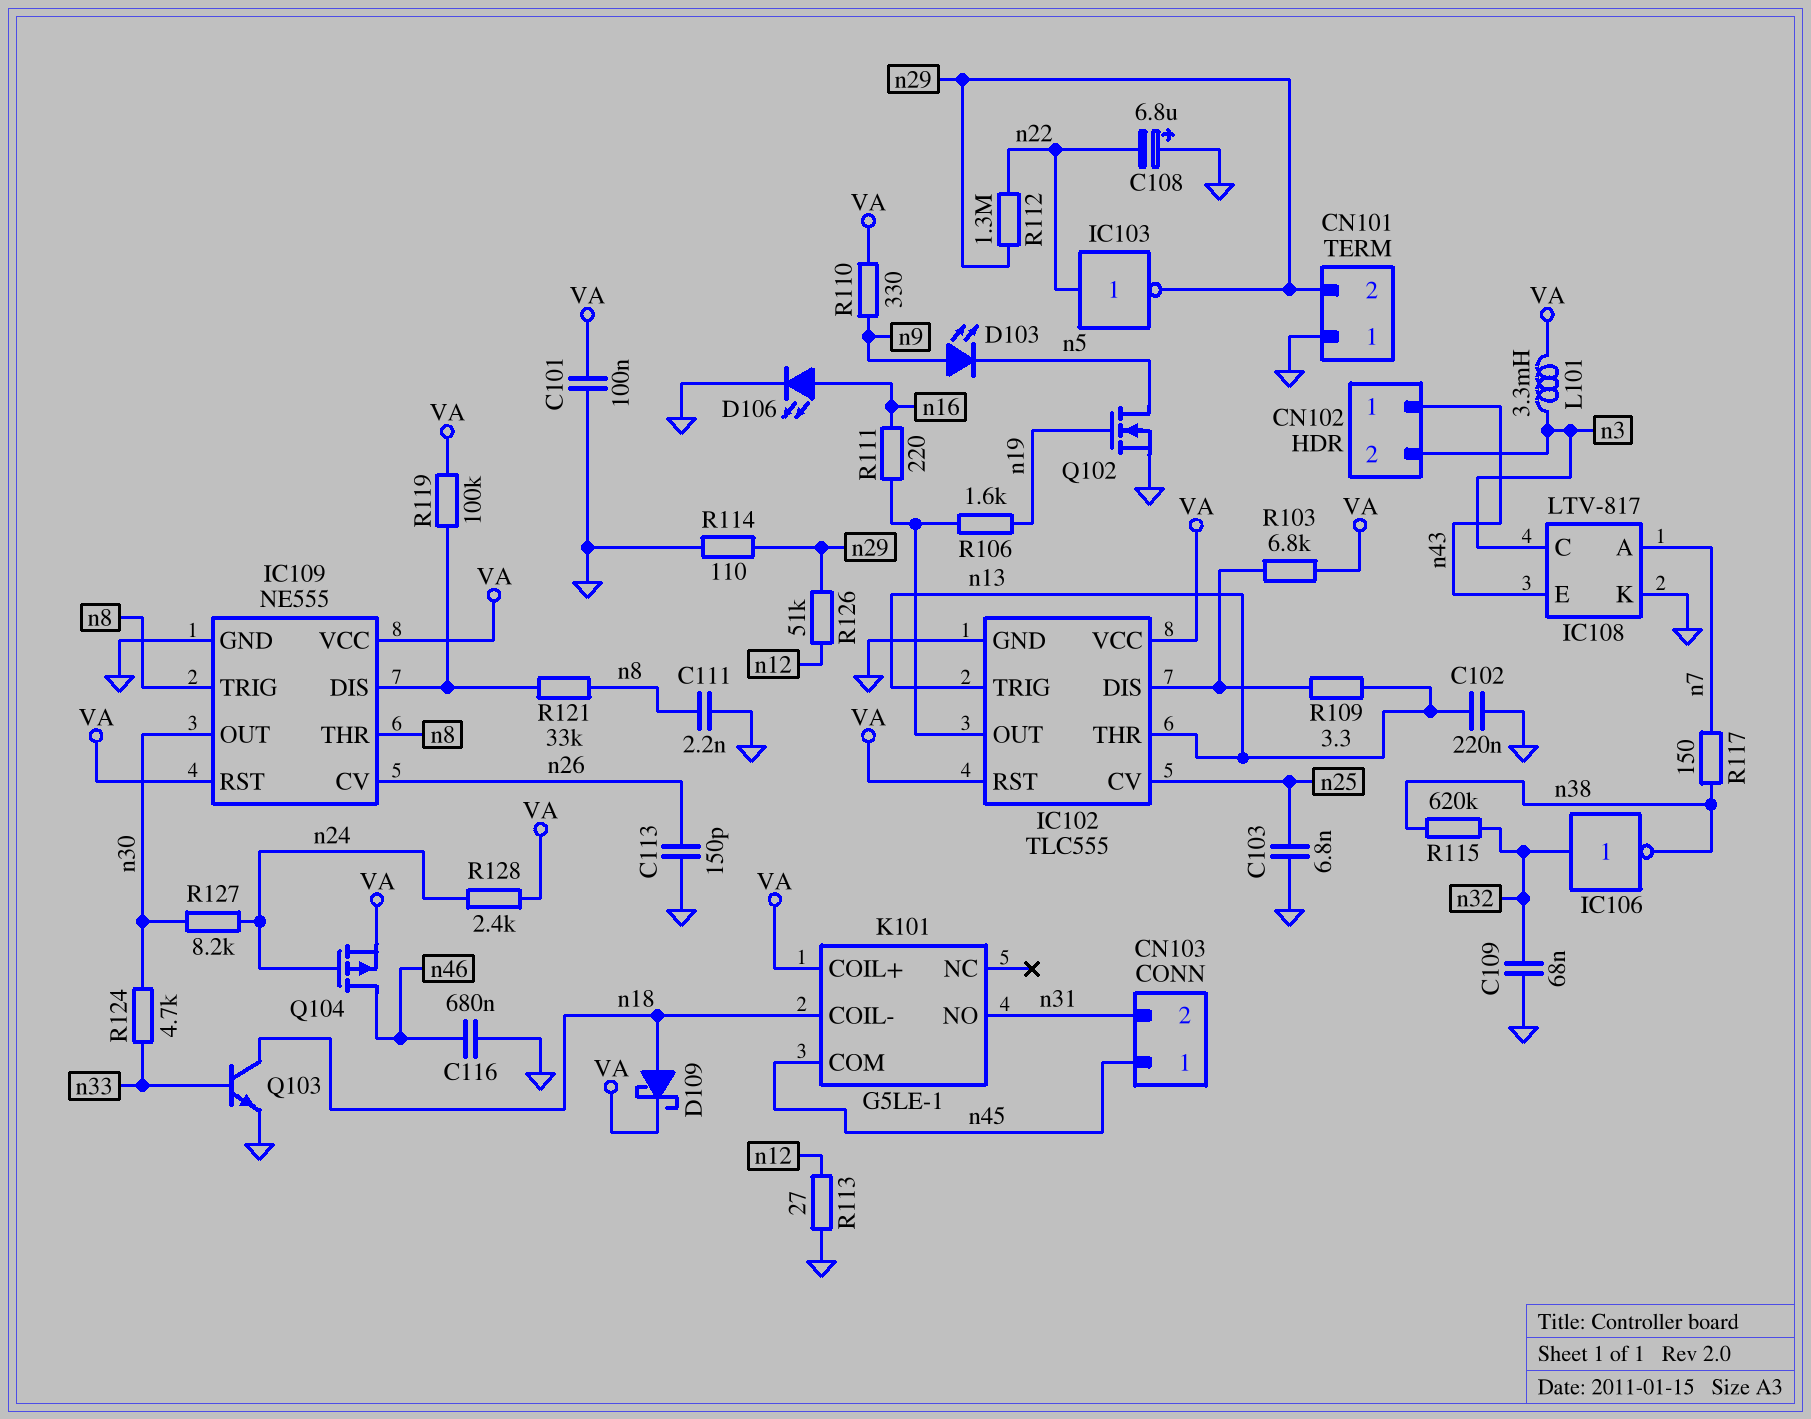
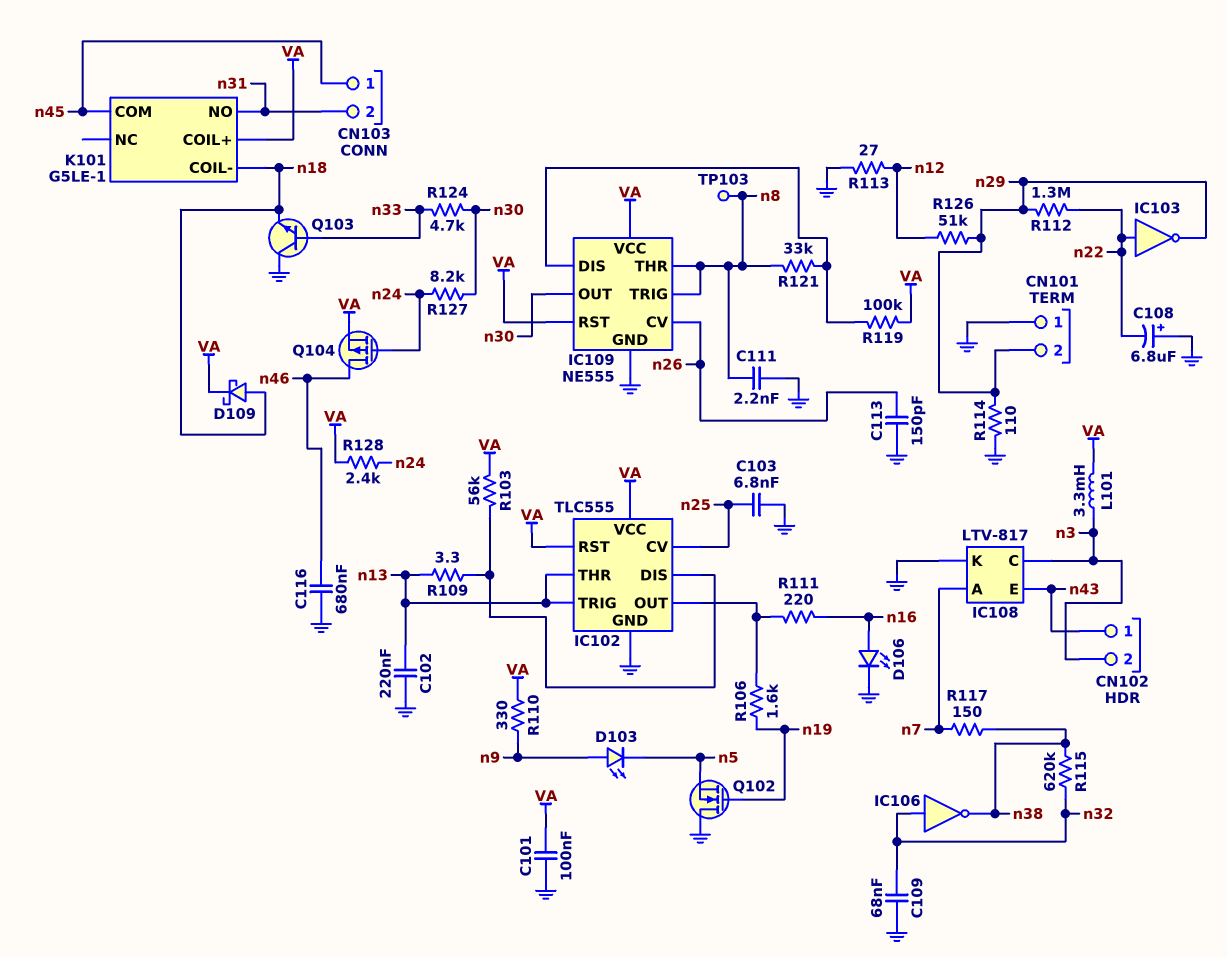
Q102: NMOS (G n19, D n5, S GND) -> NMOS (G n19, D GND, S n5)
Q103: NPN (B n33, C n18, E GND) -> NPN (B n33, C GND, E n18)
R103: 6.8k (IC102/DIS, VA) -> 56k (IC102/DIS, VA)
TP103: none -> test point (n8)

